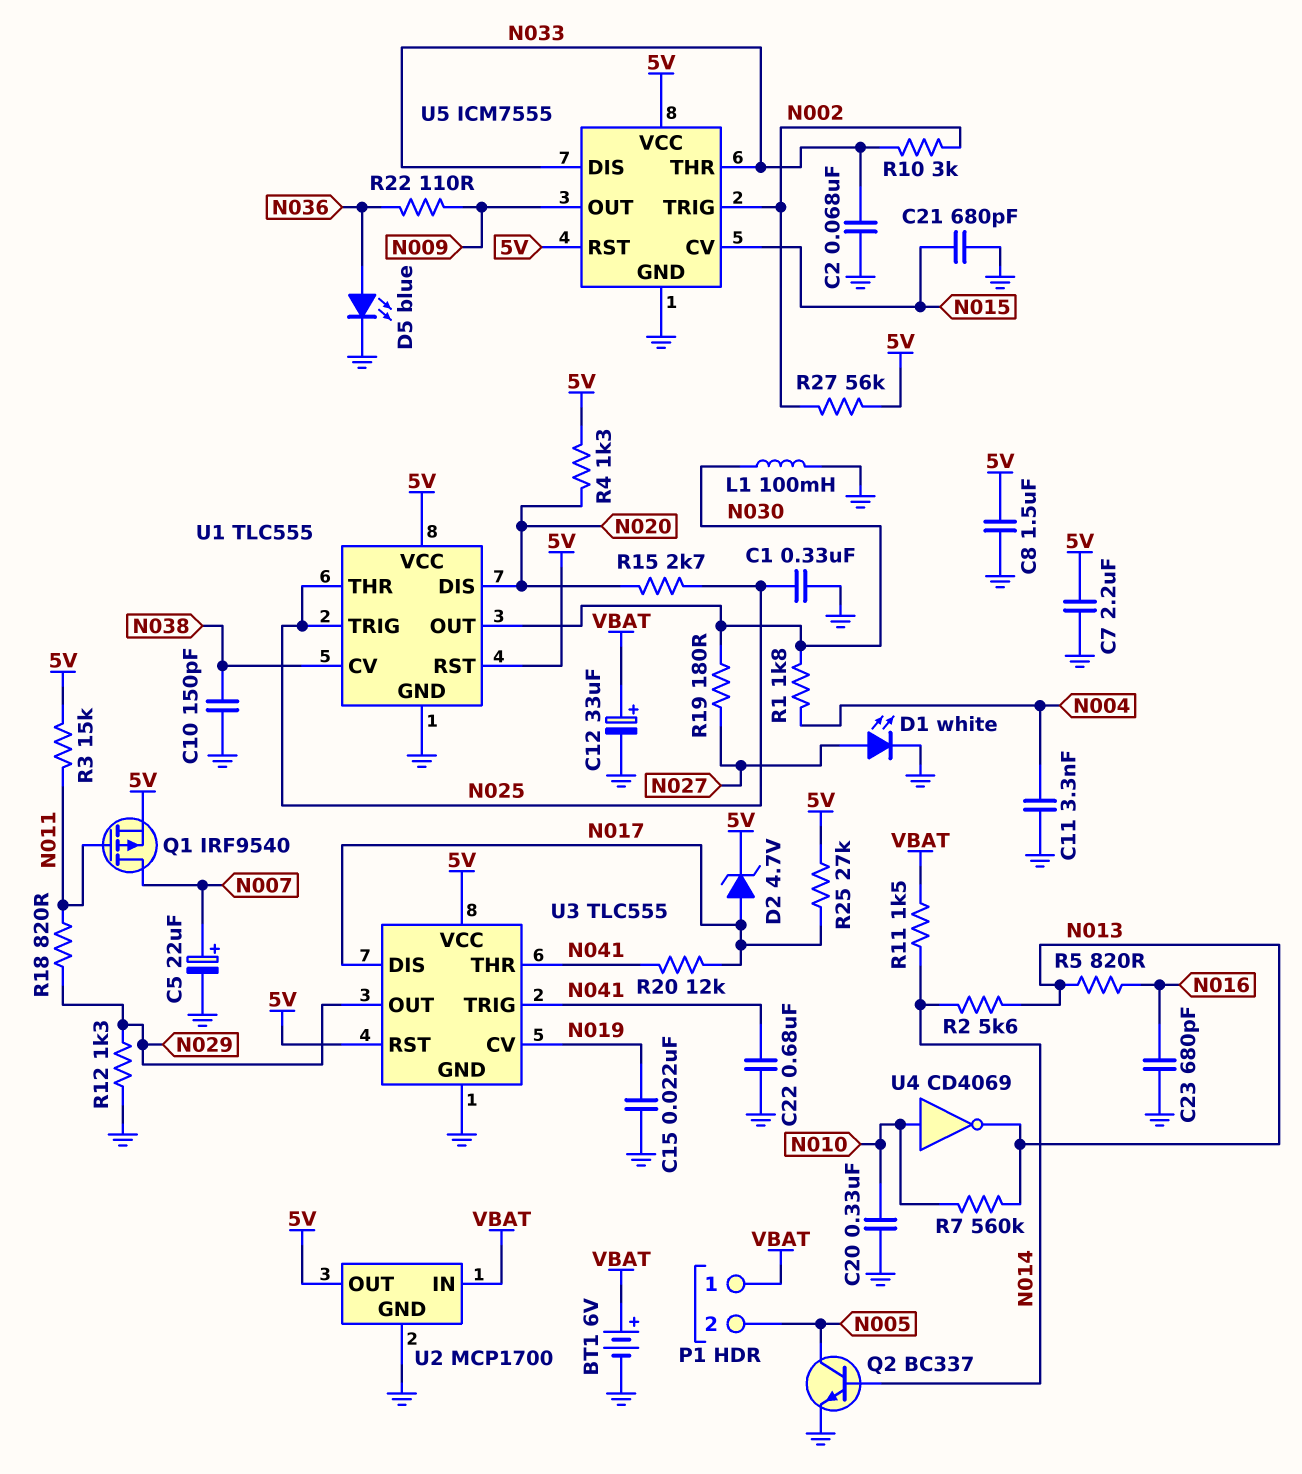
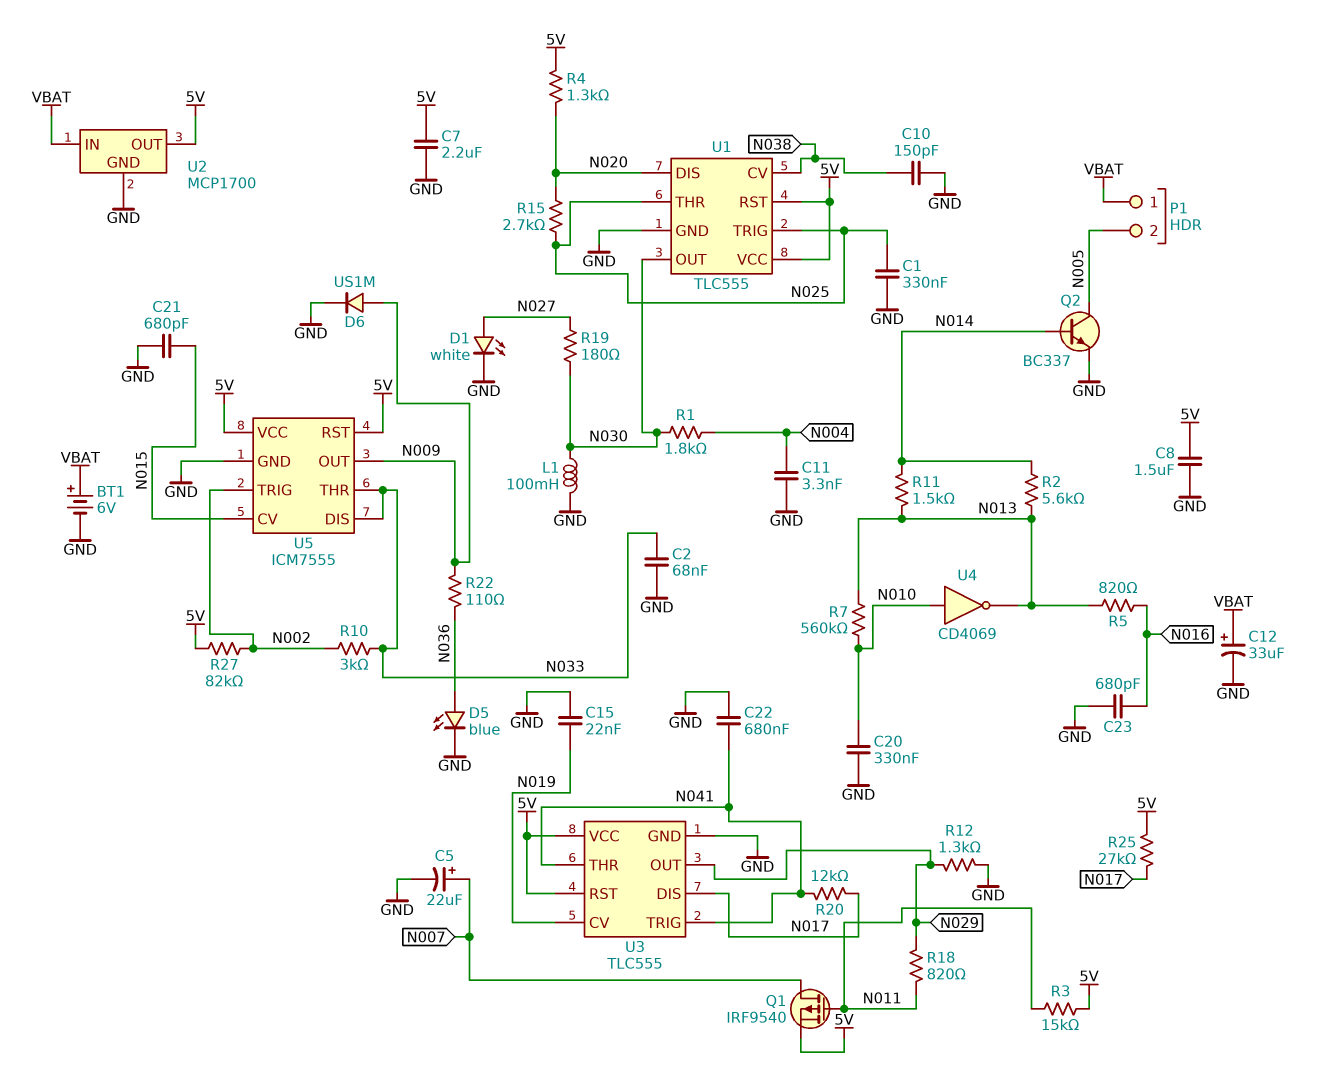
D2: zener 4.7V (A N017, K 5V) -> none
D6: none -> diode US1M (A N009, K GND)
R11: 1.5k (N014, VBAT) -> 1.5k (N013, N014)
R27: 56k (5V, N002) -> 82k (5V, N002)

